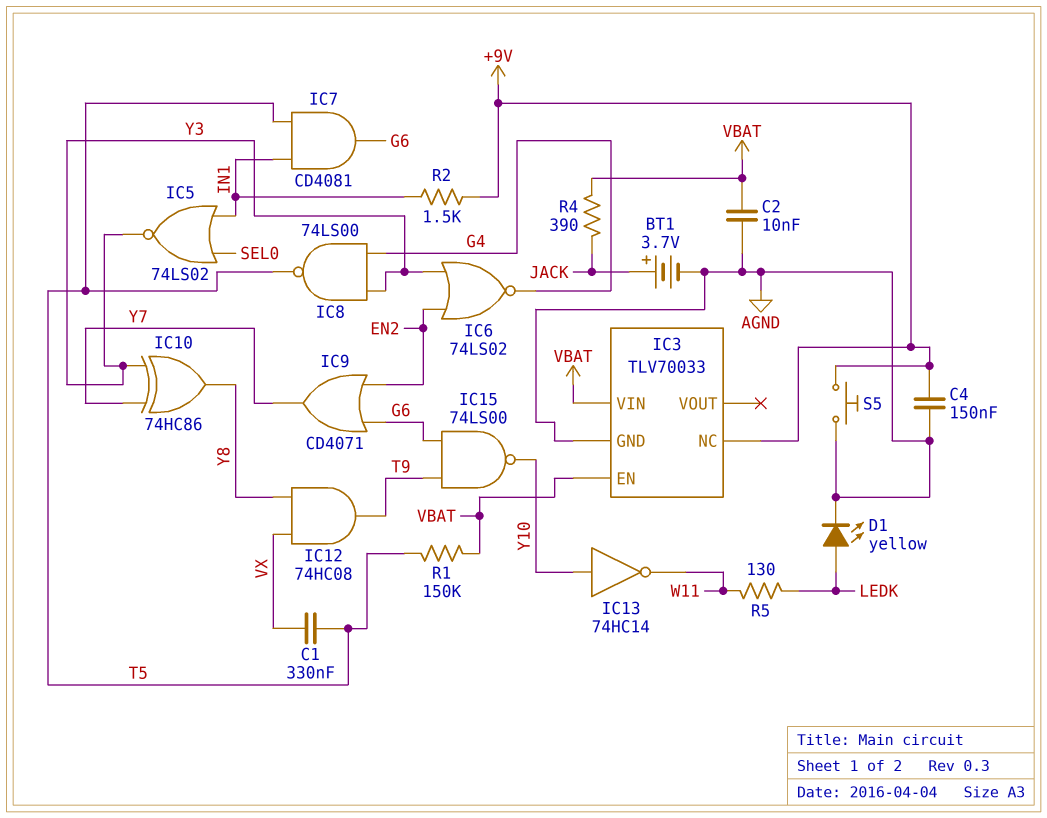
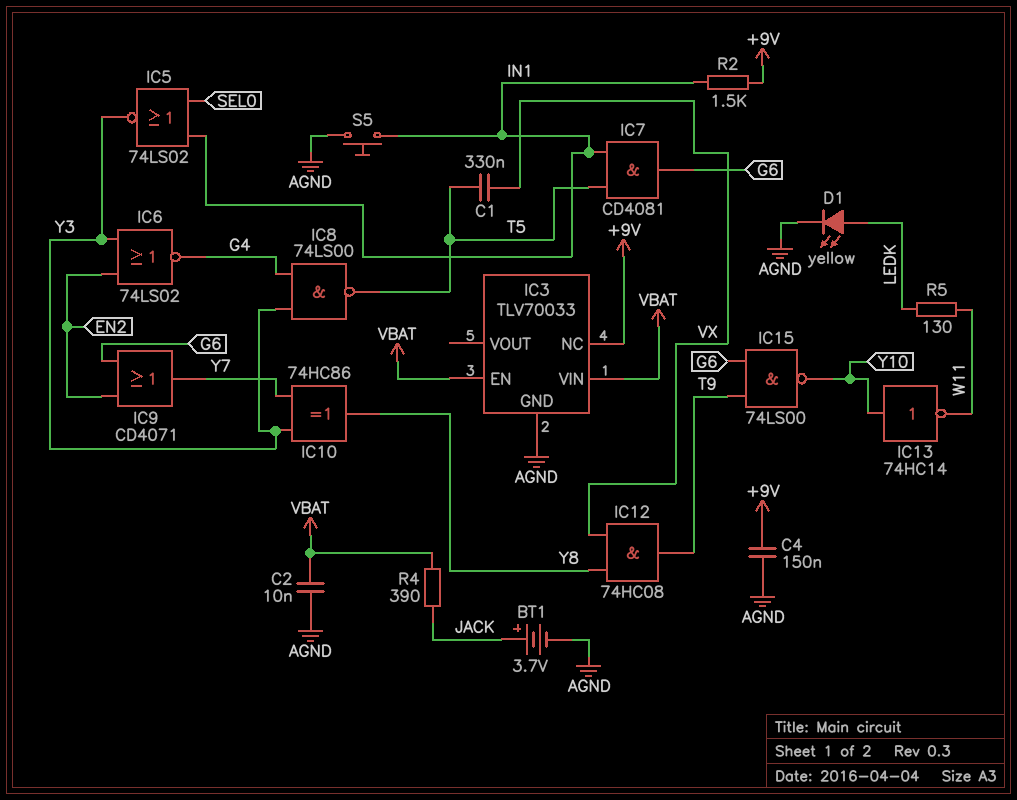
R1: 150k (T5, VBAT) -> none
S5: button (+9V, AGND) -> button (AGND, IN1)

